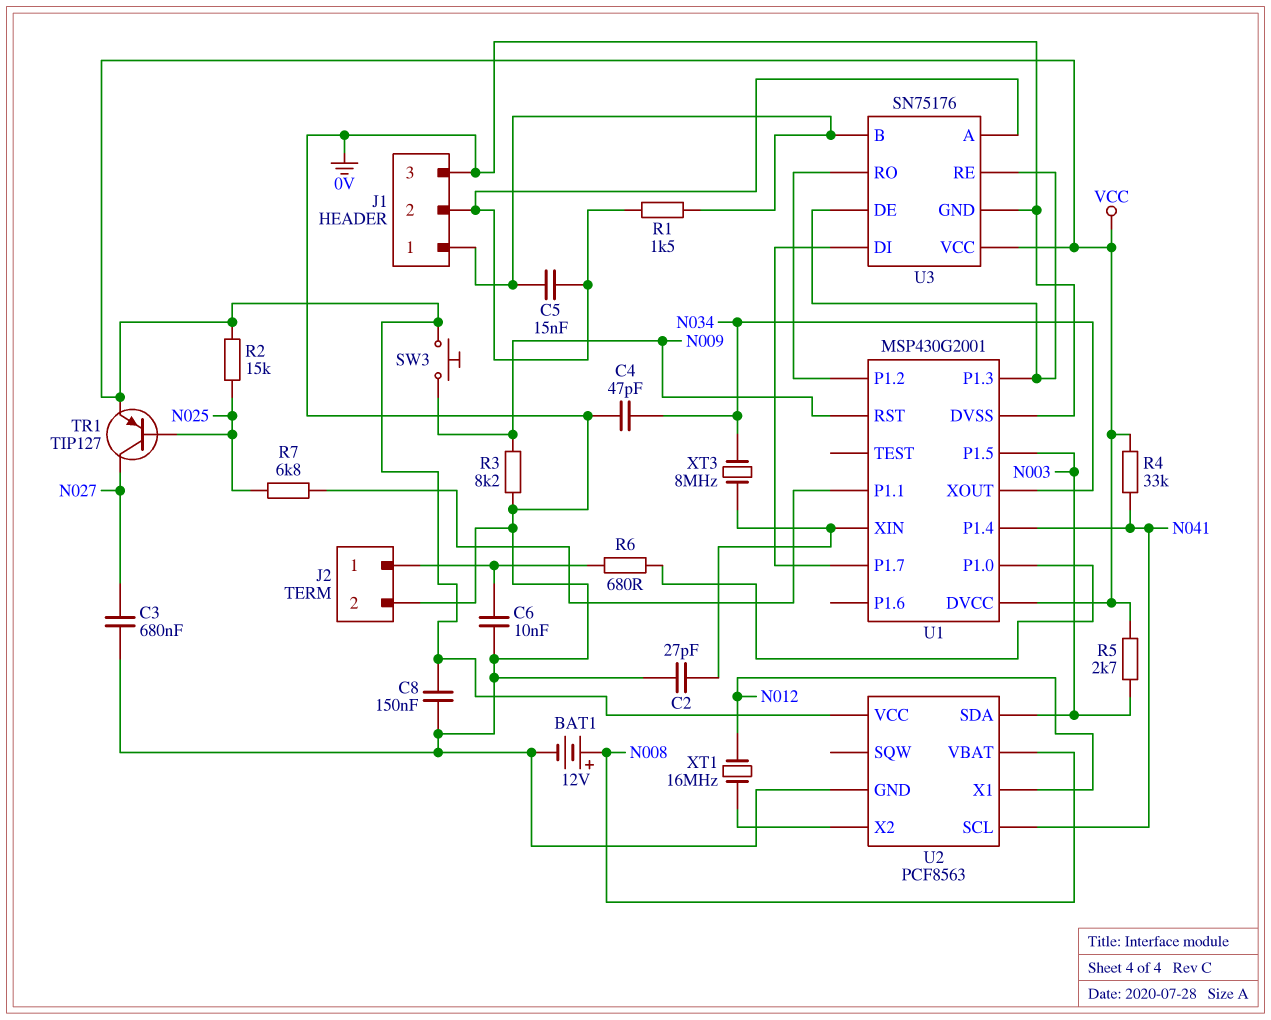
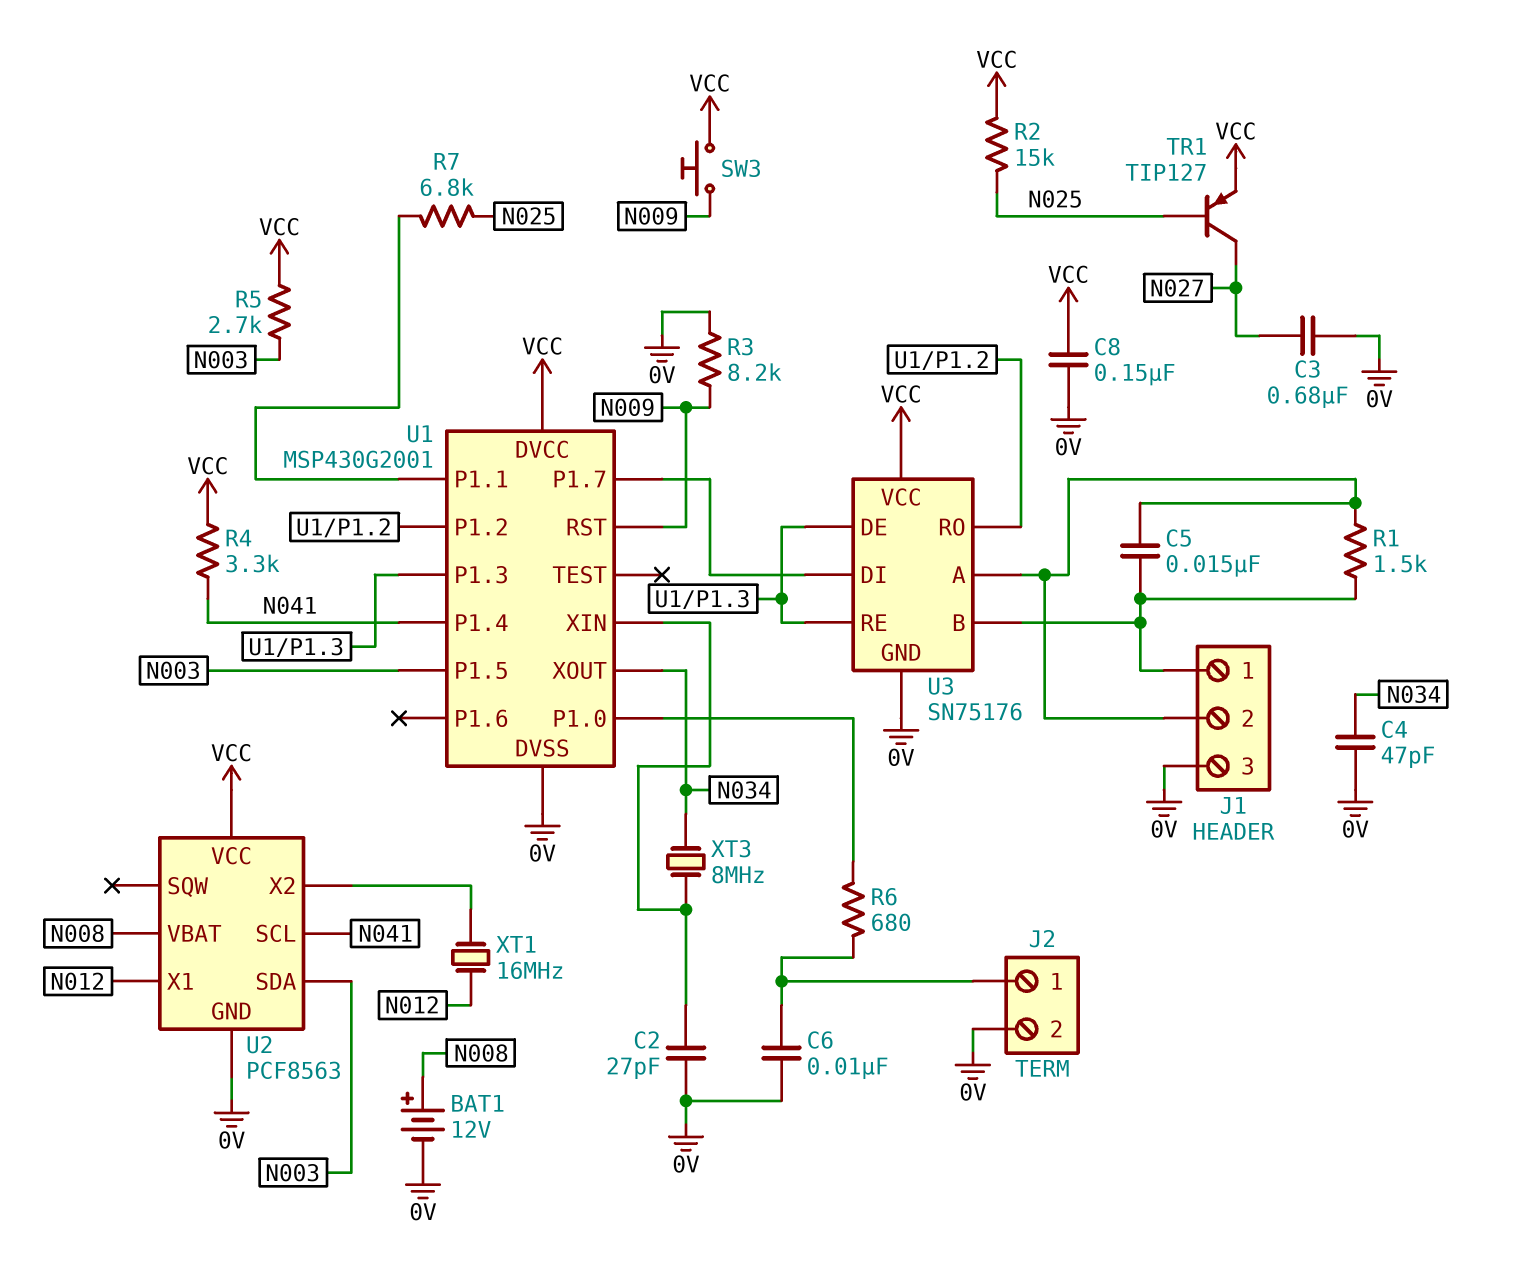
R4: 33k (N041, VCC) -> 3.3k (N041, VCC)

